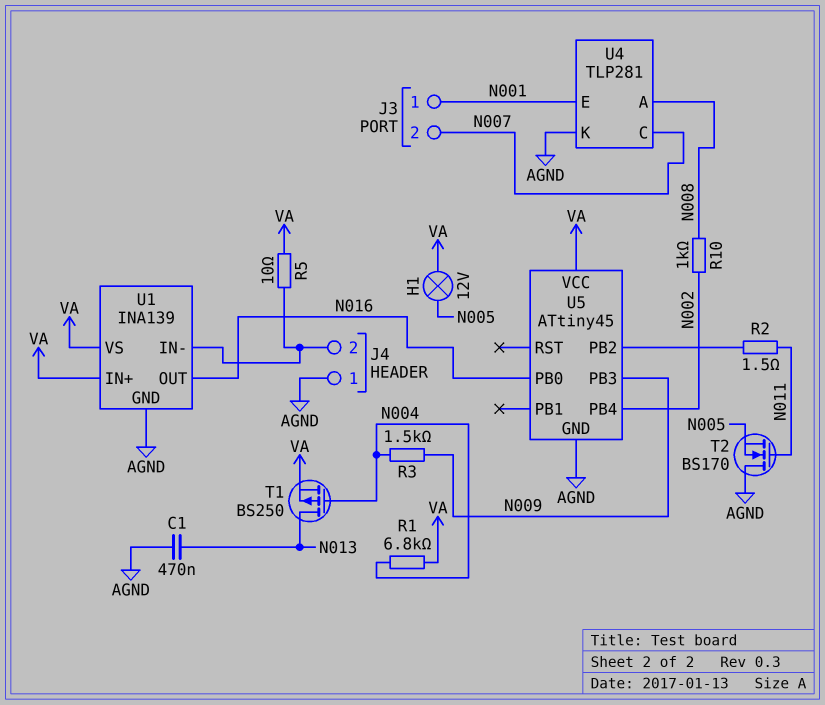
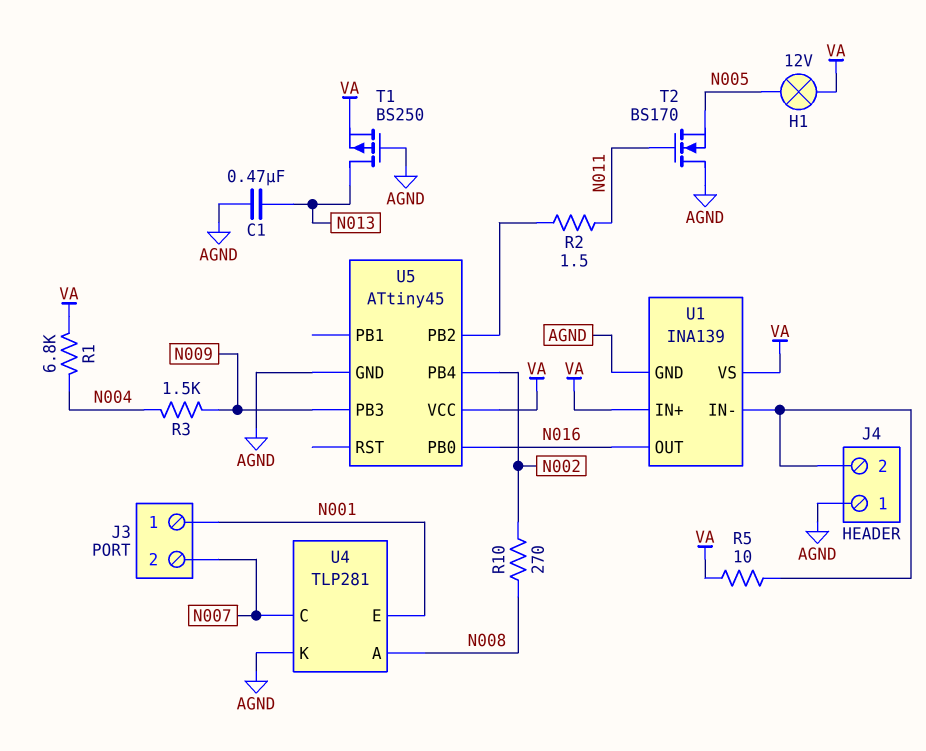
R10: 1k (N002, N008) -> 270 (N002, N008)
T1: PMOS BS250 (G N004, D N013, S VA) -> PMOS BS250 (G AGND, D N013, S VA)

